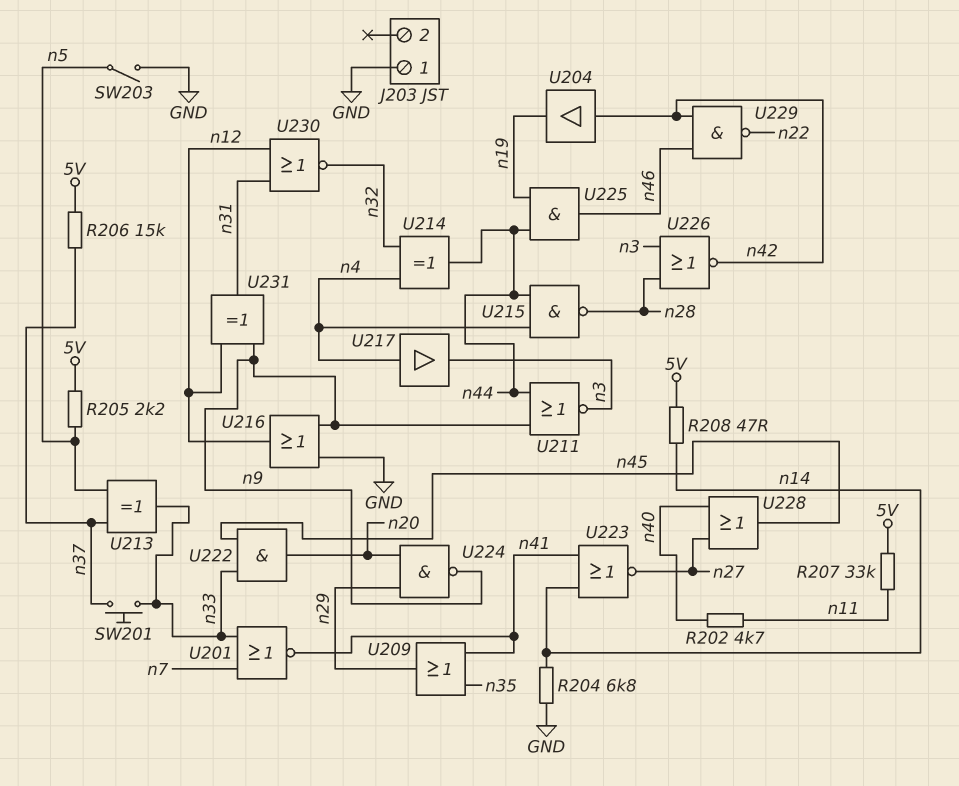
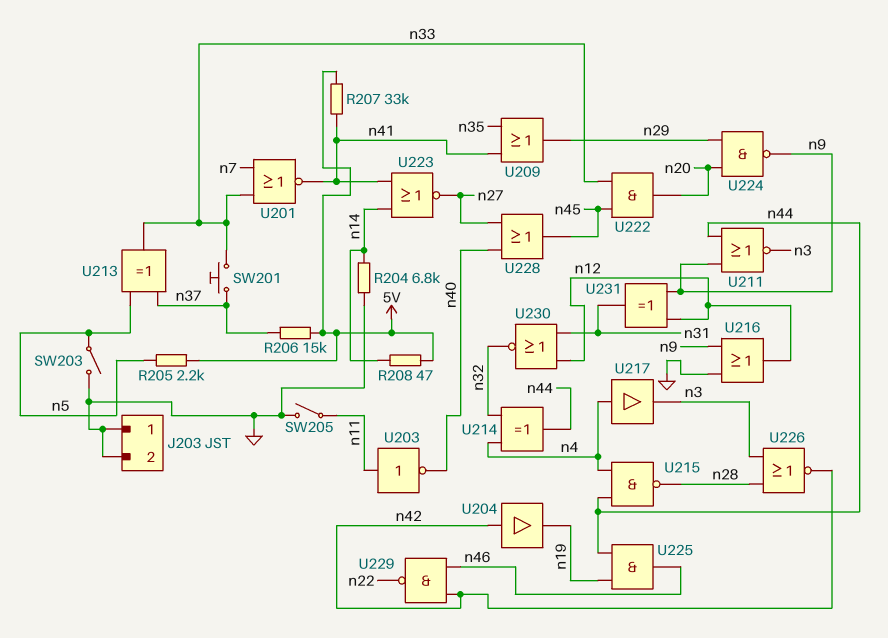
J203 pin 2: none -> GND
R202: 4.7k (n11, n40) -> none
R207: 33k (5V, n11) -> 33k (5V, n41)
SW205: none -> switch (GND, n11)
U203: none -> NOT (in n11, out n40)

